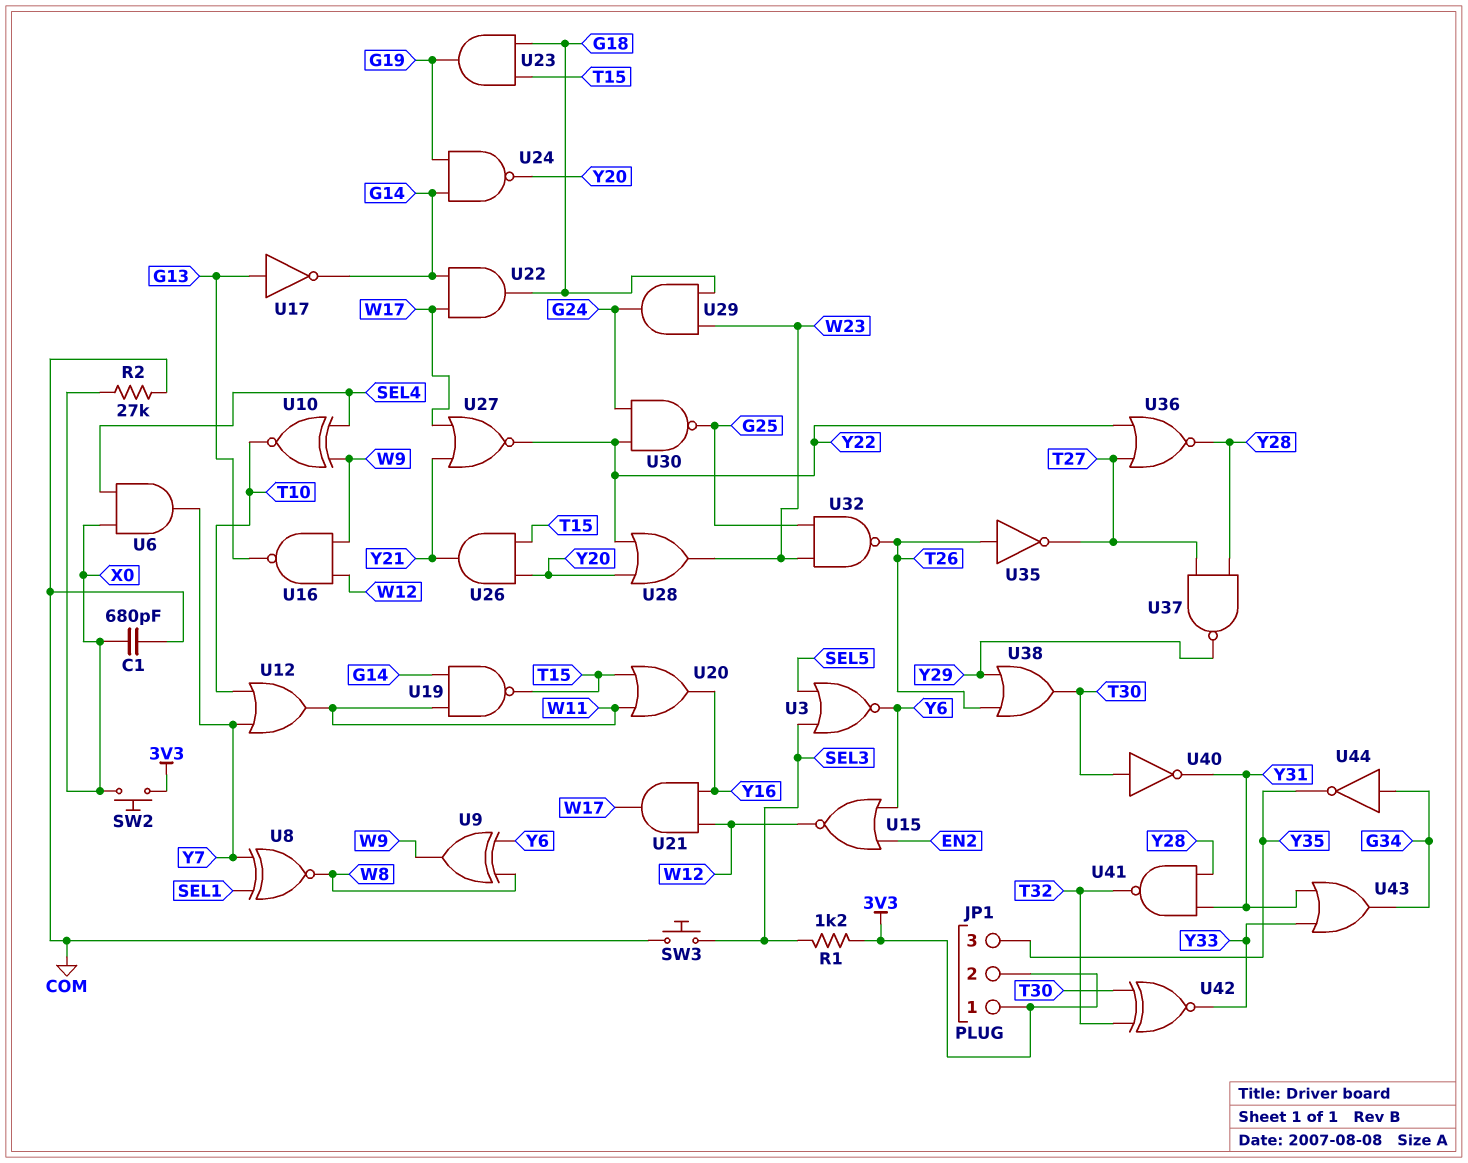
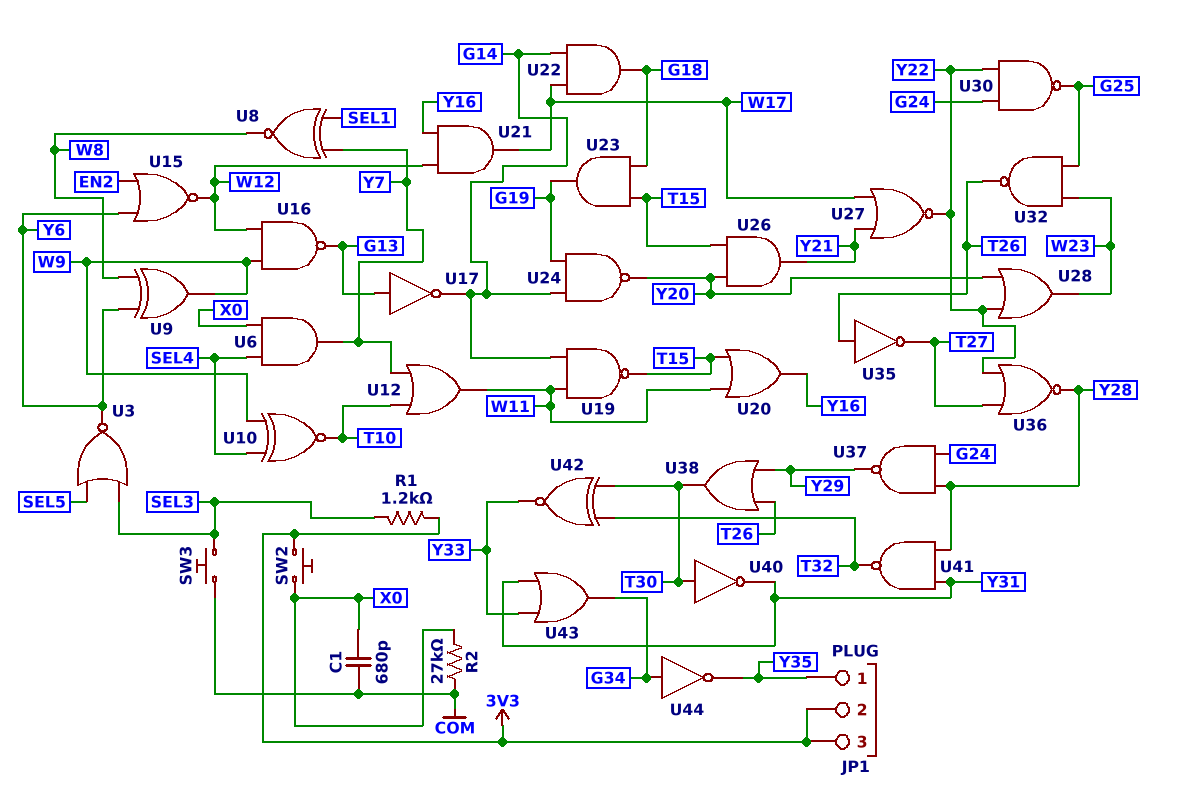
JP1 pin 1: 3V3 -> Y35
JP1 pin 3: Y35 -> 3V3
U29: AND (in G18, in W23, out G24) -> none
U37: NAND (in T27, in Y28, out Y29) -> NAND (in G24, in Y28, out Y29)

